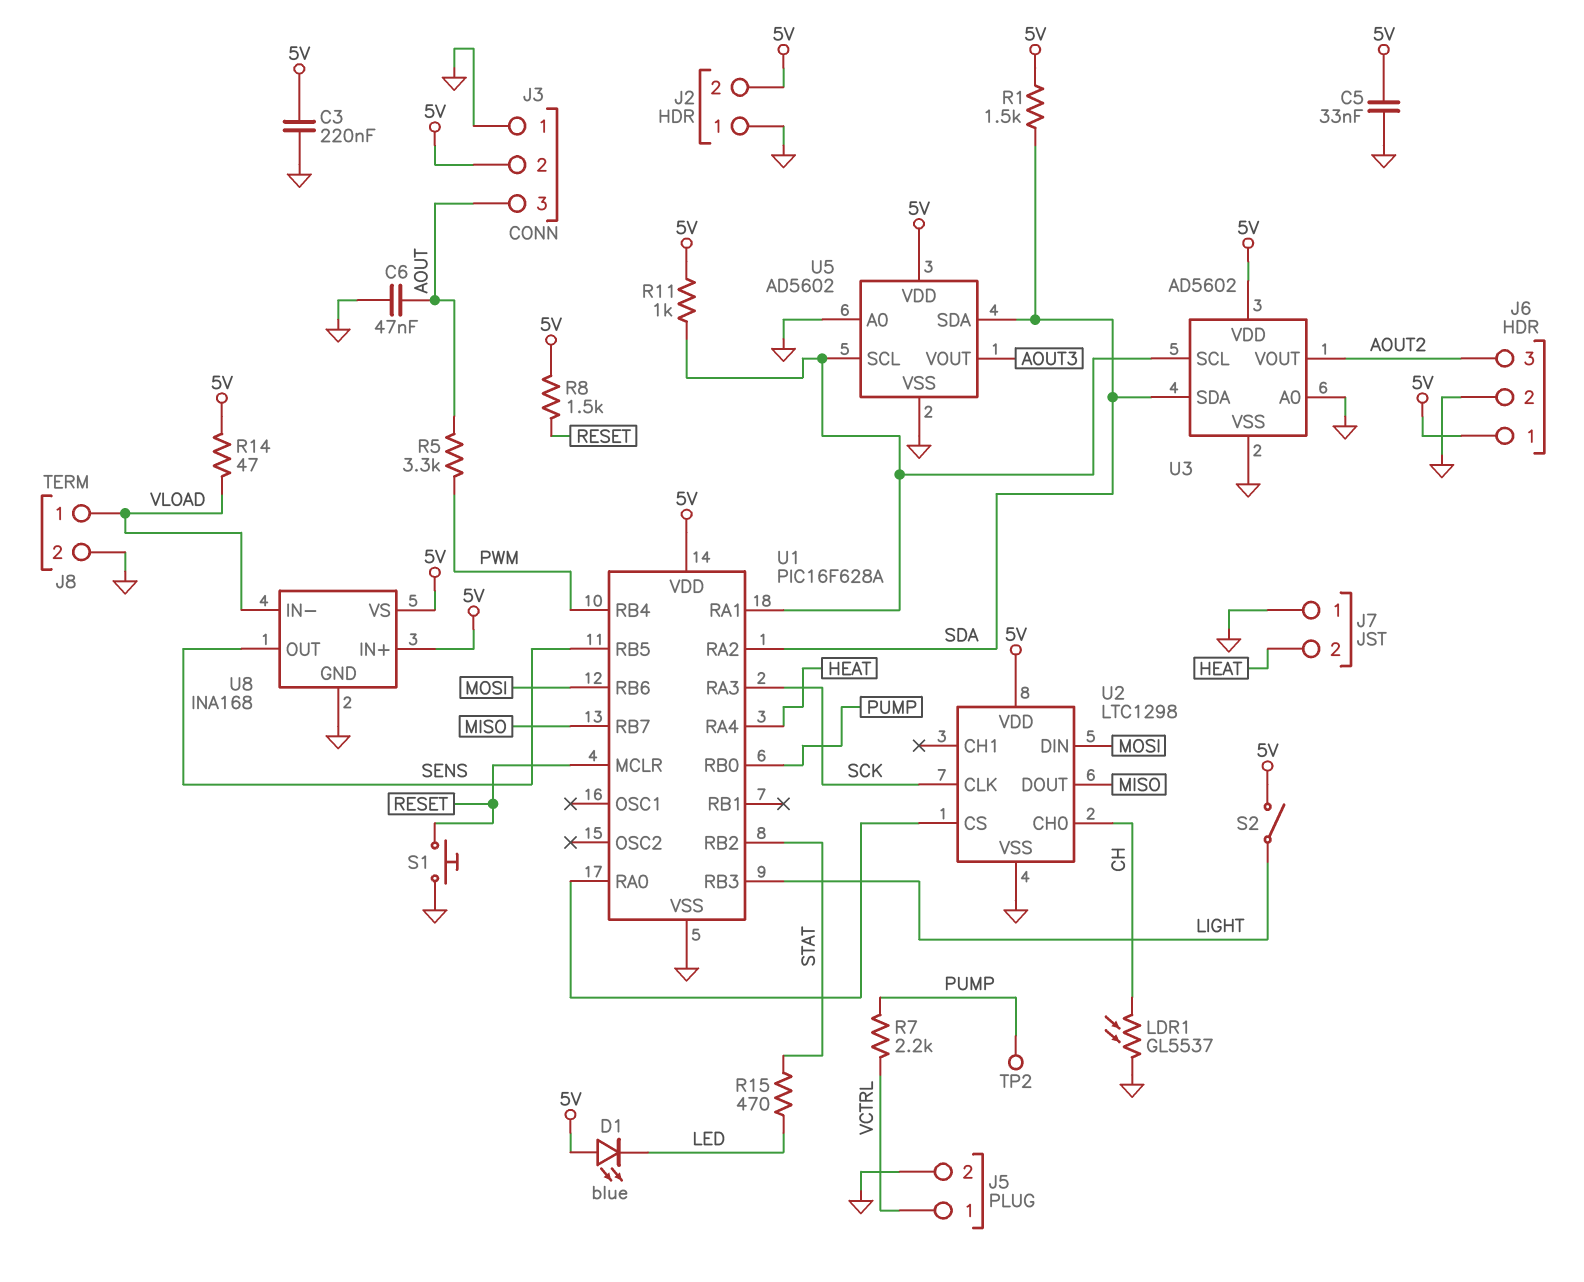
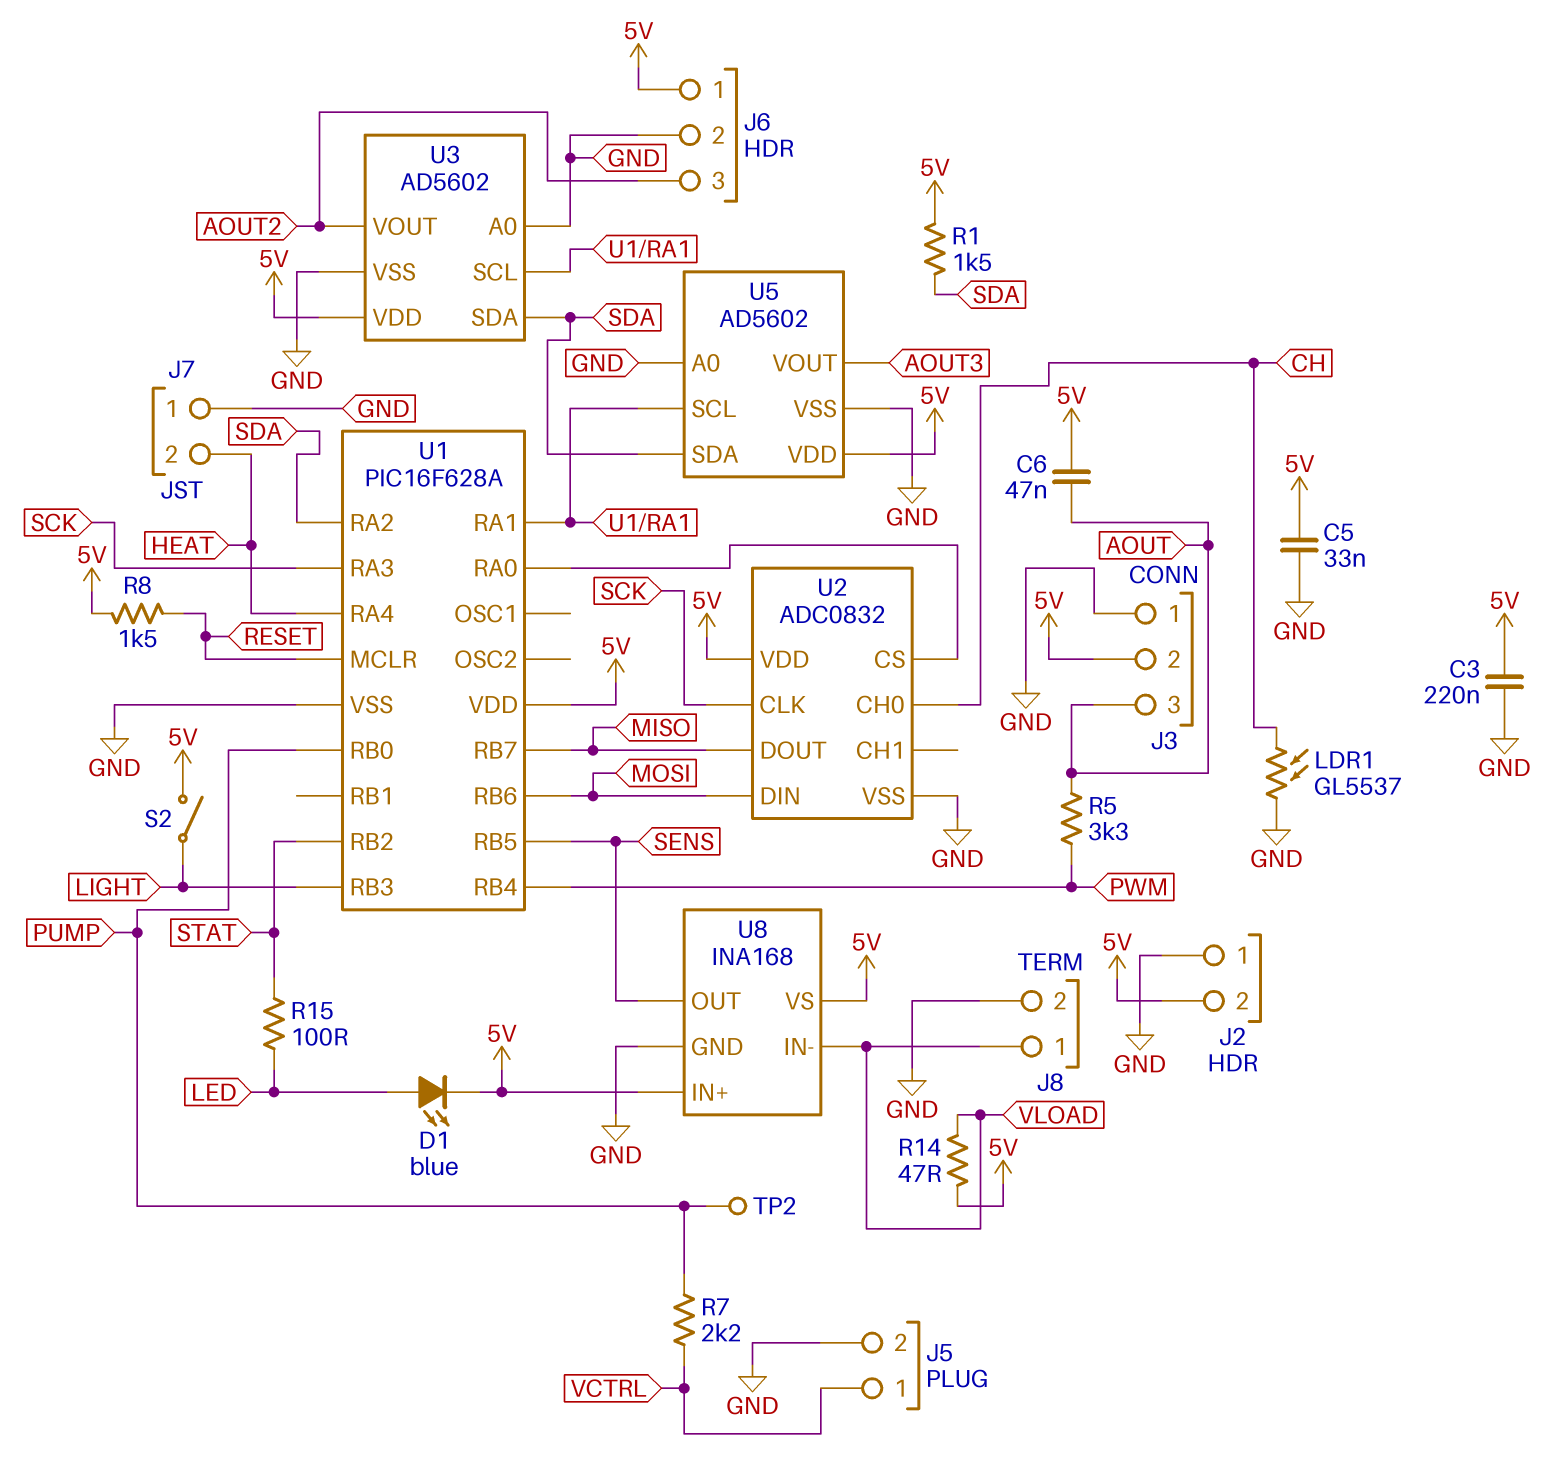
C6: 47nF (AOUT, GND) -> 47nF (5V, AOUT)
D1: LED blue (A 5V, K LED) -> LED blue (A LED, K 5V)
R11: 1k (5V, U1/RA1) -> none
R15: 470 (LED, STAT) -> 100 (LED, STAT)
S1: button (GND, RESET) -> none
U2: LTC1298 -> ADC0832

